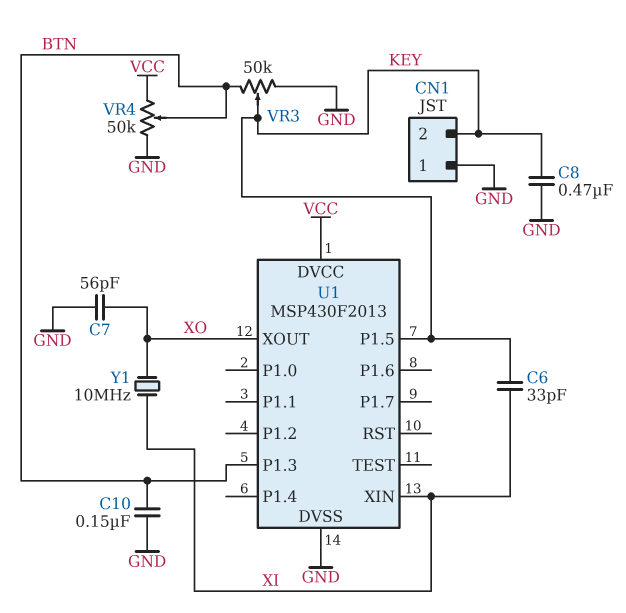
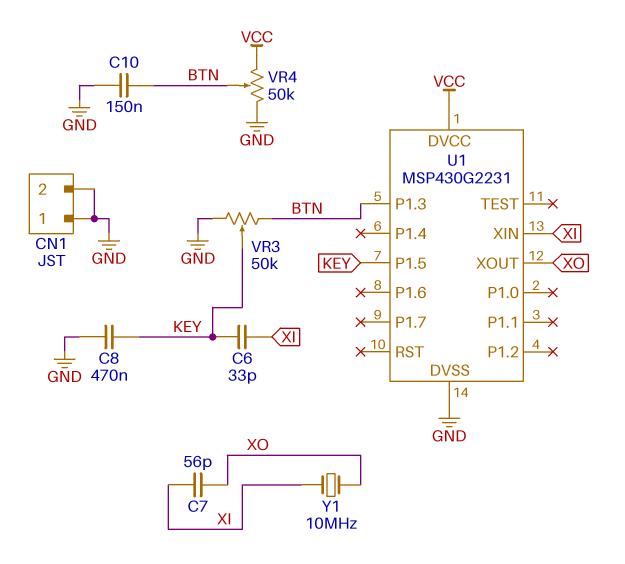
C7: 56pF (GND, XO) -> 56pF (XI, XO)
CN1 pin 2: KEY -> GND
U1: MSP430F2013 -> MSP430G2231

